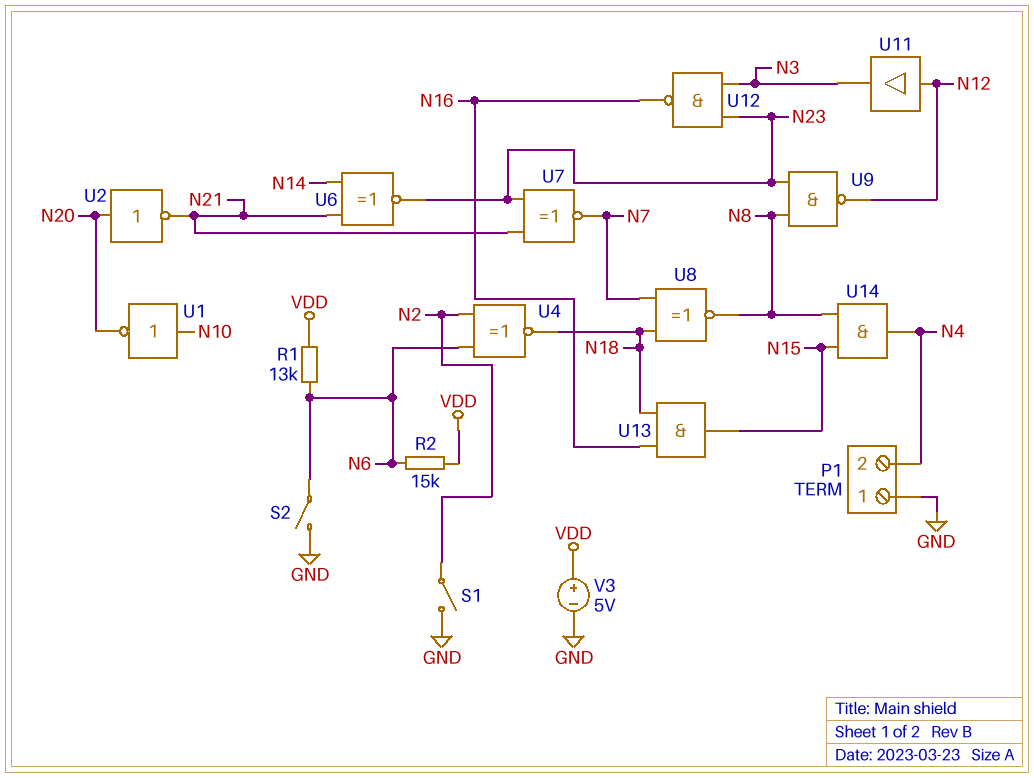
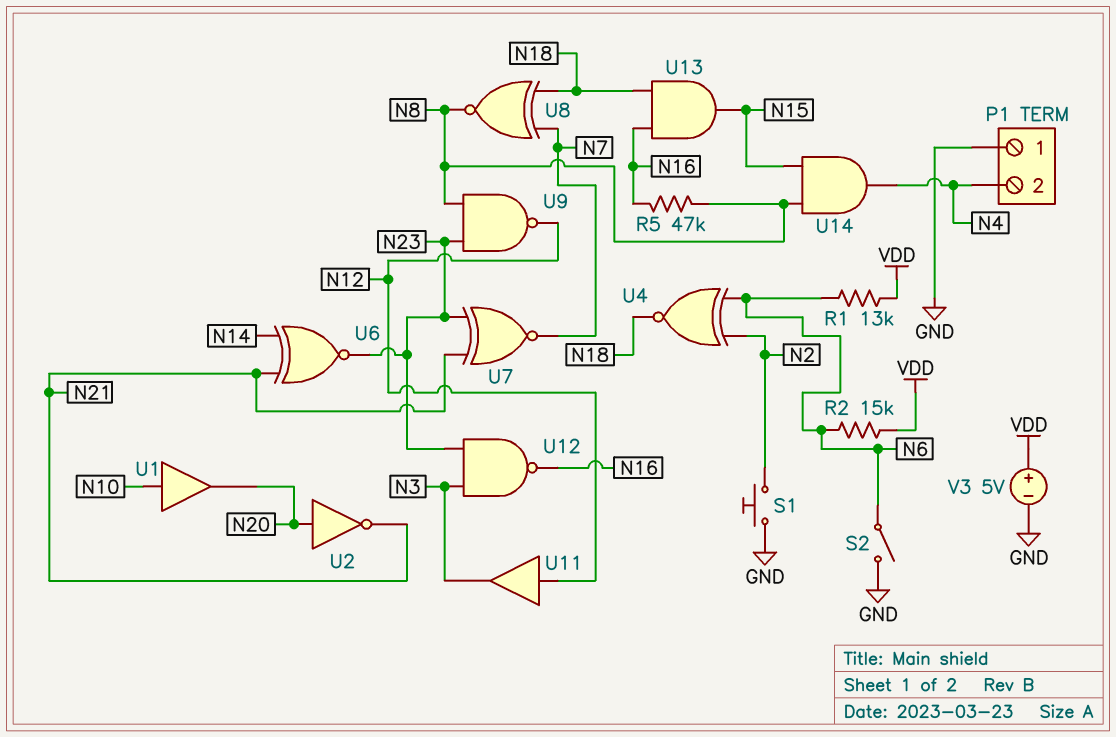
R5: none -> 47k (N8, N16)
S1: switch (GND, N2) -> button (GND, N2)
U1: NOT (in N10, out N20) -> buffer (in N10, out N20)

